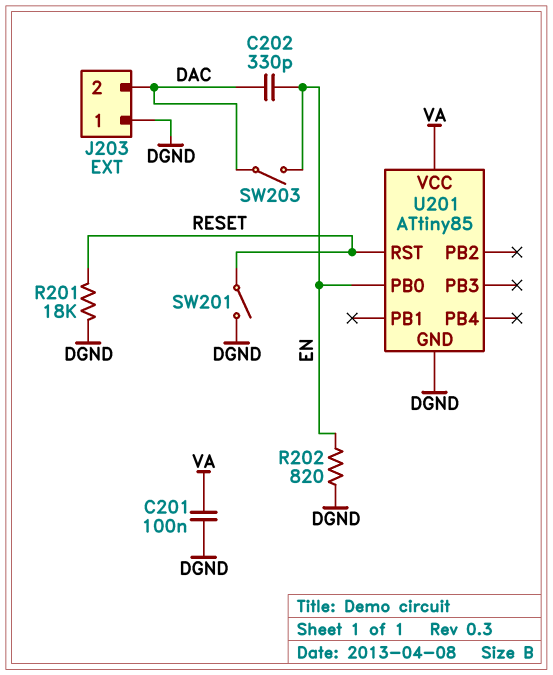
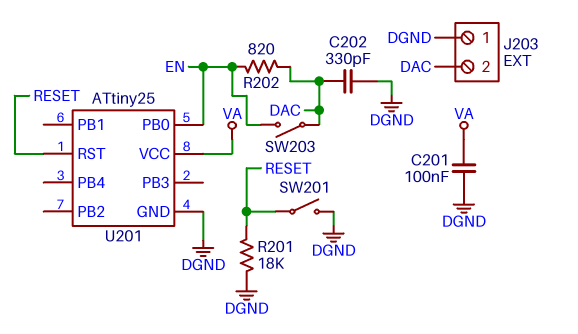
C202: 330pF (DAC, EN) -> 330pF (DAC, DGND)
R202: 820 (DGND, EN) -> 820 (DAC, EN)
U201: ATtiny85 -> ATtiny25

